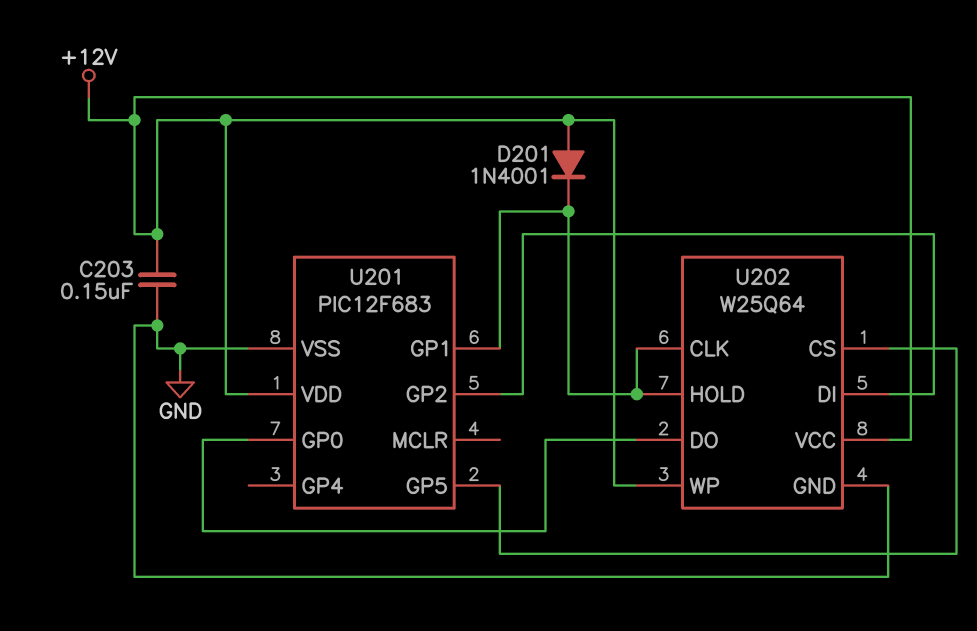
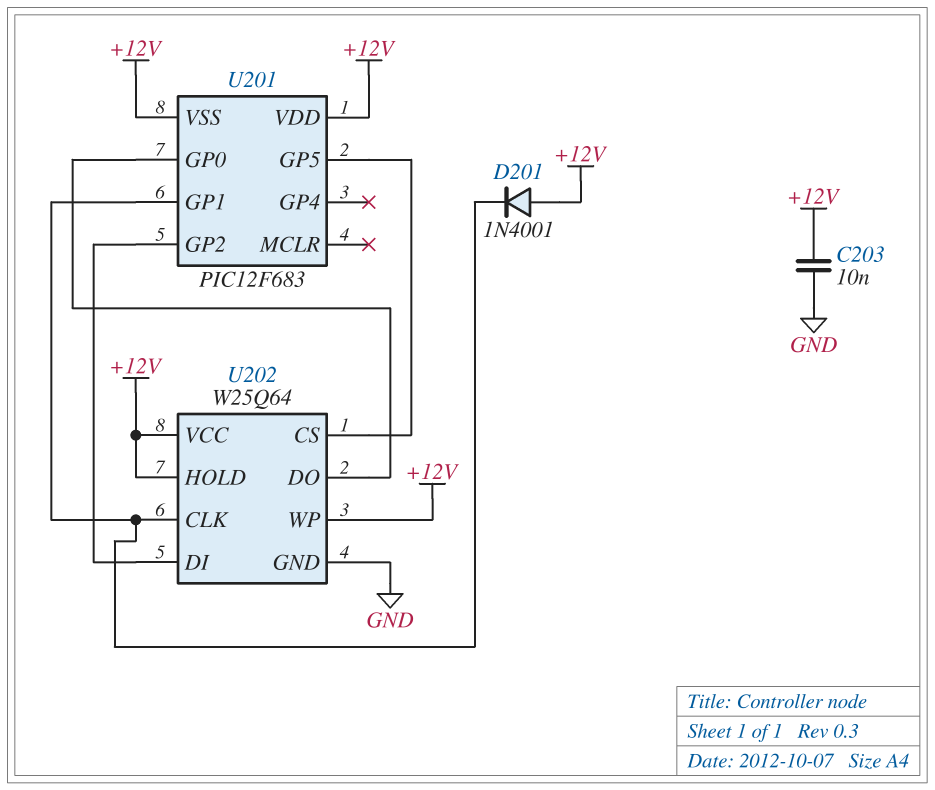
C203: 150nF (+12V, GND) -> 10nF (+12V, GND)
U201 pin VSS: GND -> +12V
U202 pin HOLD: U201/GP1 -> +12V

